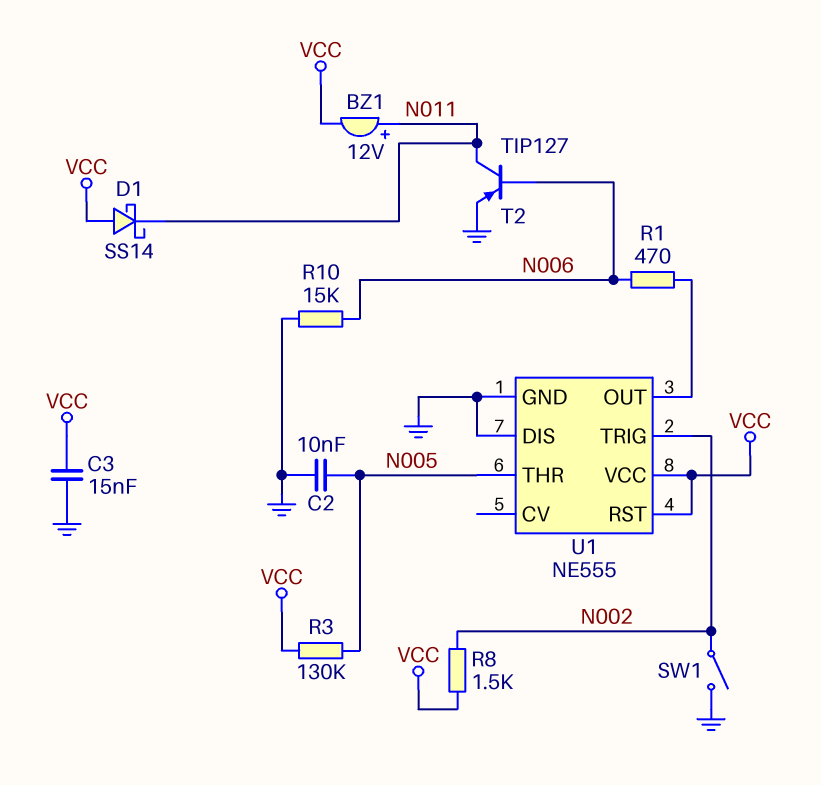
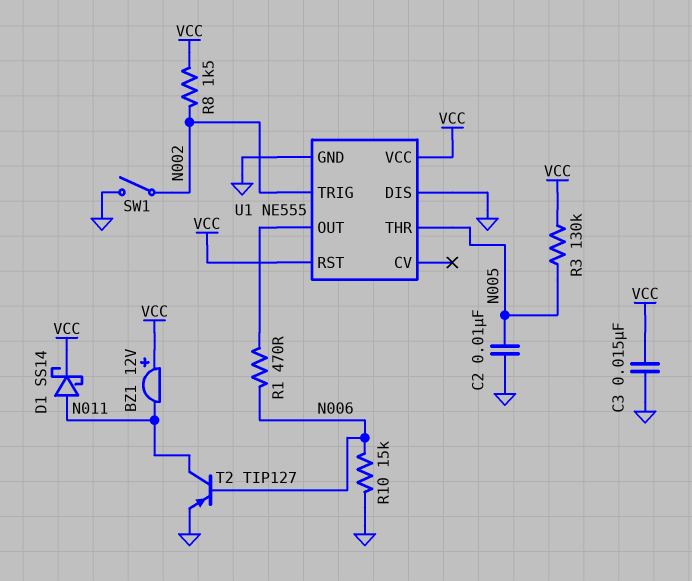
BZ1: buzzer 12V (plus N011, minus VCC) -> buzzer 12V (plus VCC, minus N011)
D1: schottky SS14 (A VCC, K N011) -> schottky SS14 (A N011, K VCC)

